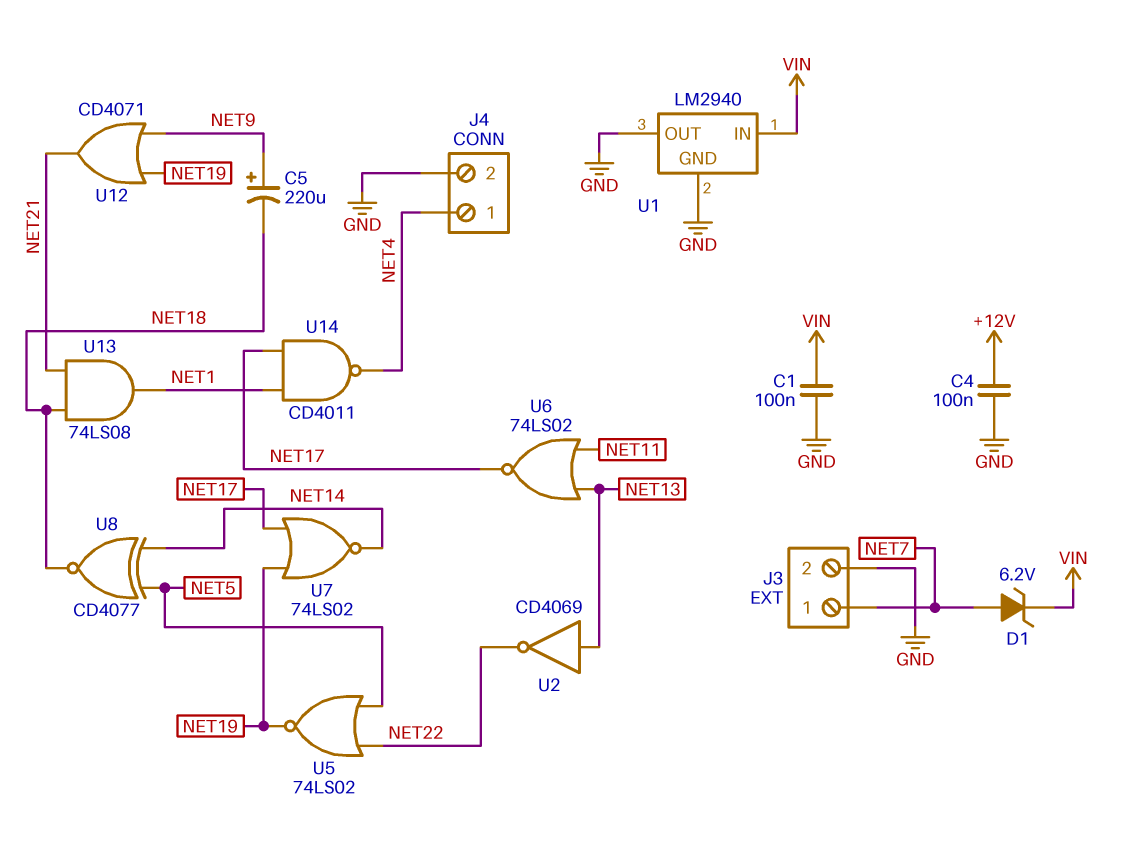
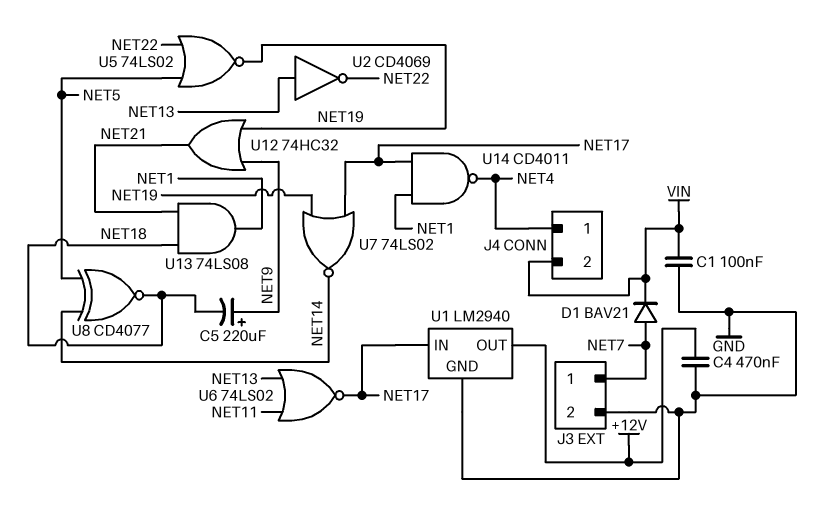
C4: 100nF (+12V, GND) -> 470nF (+12V, GND)
D1: zener 6.2V (A NET7, K VIN) -> diode BAV21 (A NET7, K VIN)
J4 pin 2: GND -> VIN
U1 pin IN: VIN -> NET17
U1 pin OUT: GND -> +12V
U12: OR CD4071 (in NET9, in NET19, out NET21) -> OR 74HC32 (in NET9, in NET19, out NET21)

